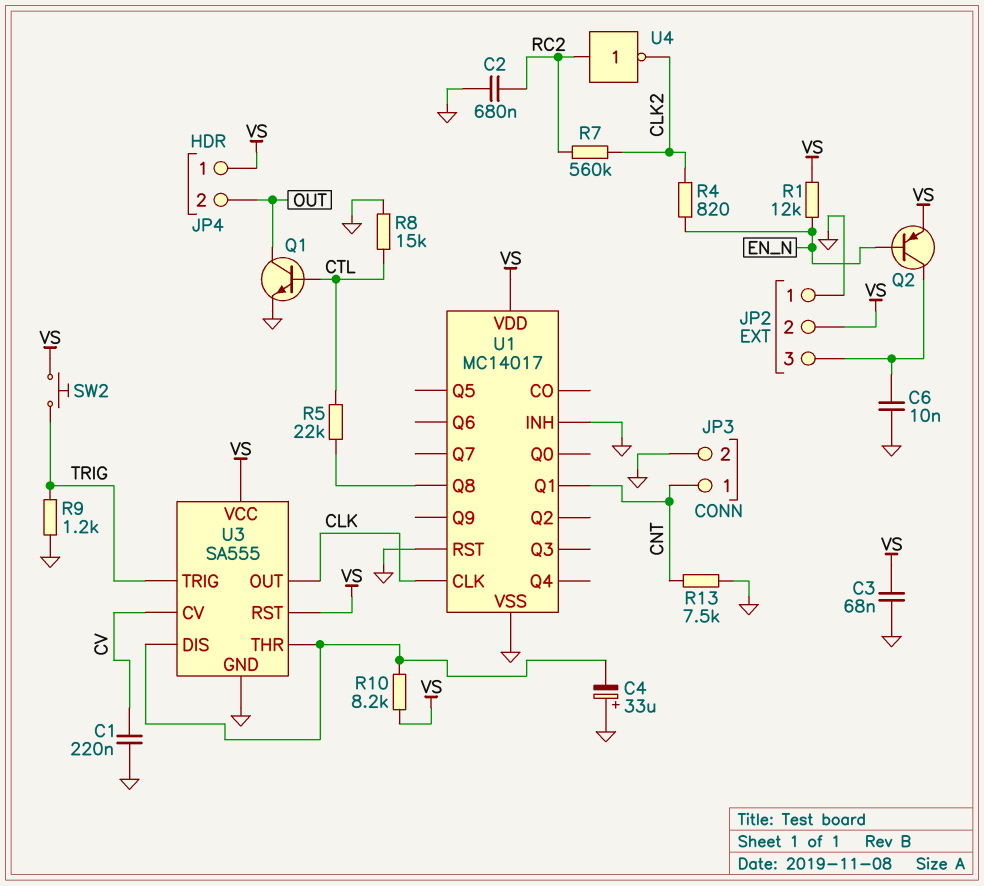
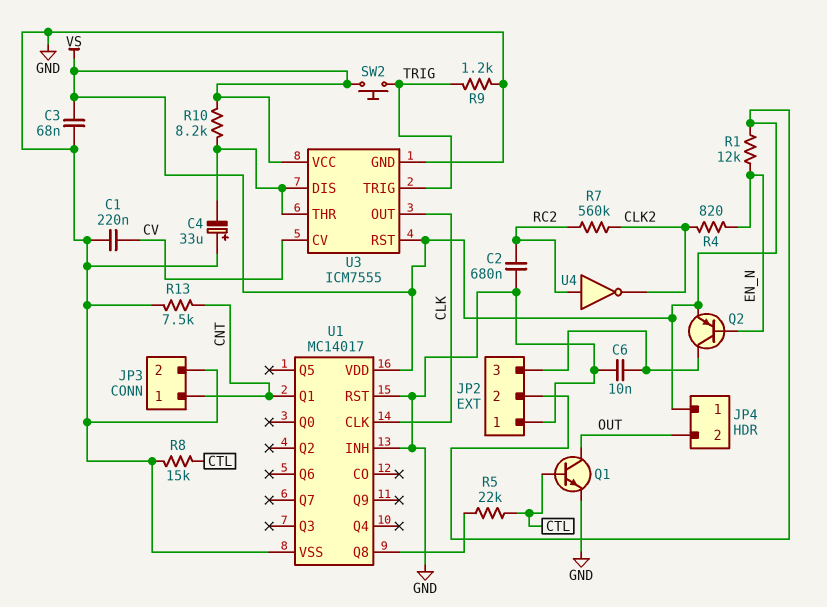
U3: SA555 -> ICM7555

